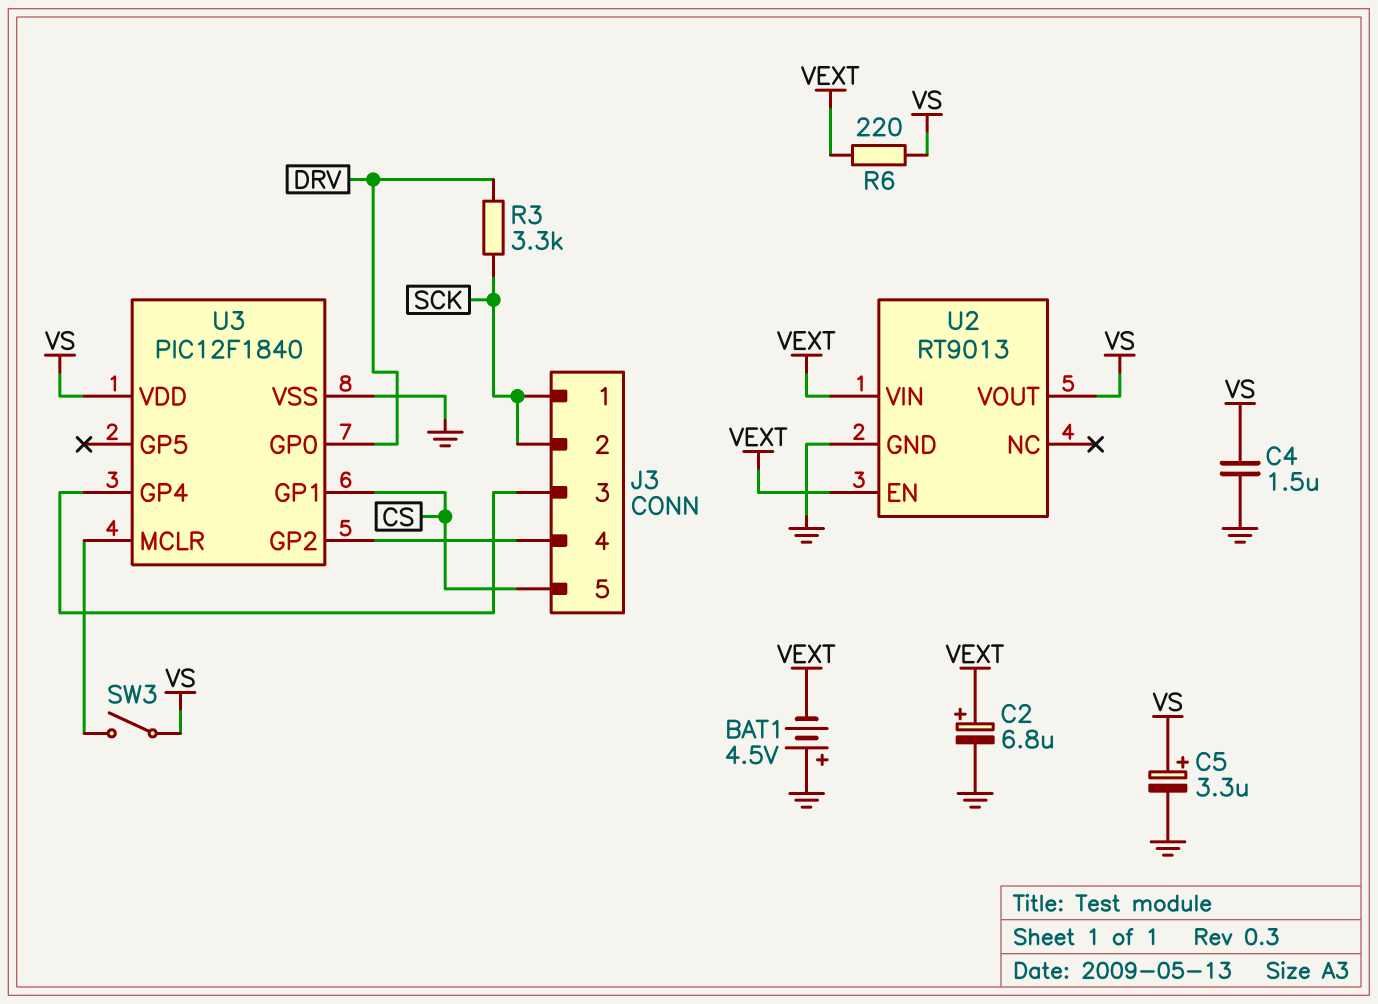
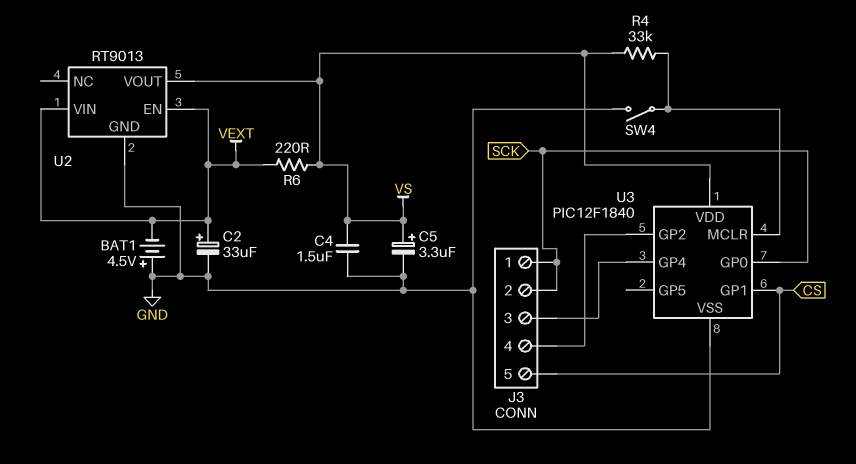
C2: 6.8uF (plus VEXT, minus GND) -> 33uF (plus VEXT, minus GND)
R3: 3.3k (DRV, SCK) -> none
R4: none -> 33k (U3/MCLR, VS)
SW3: switch (U3/MCLR, VS) -> none
SW4: none -> switch (GND, U3/MCLR)
U3 pin GP0: DRV -> SCK

